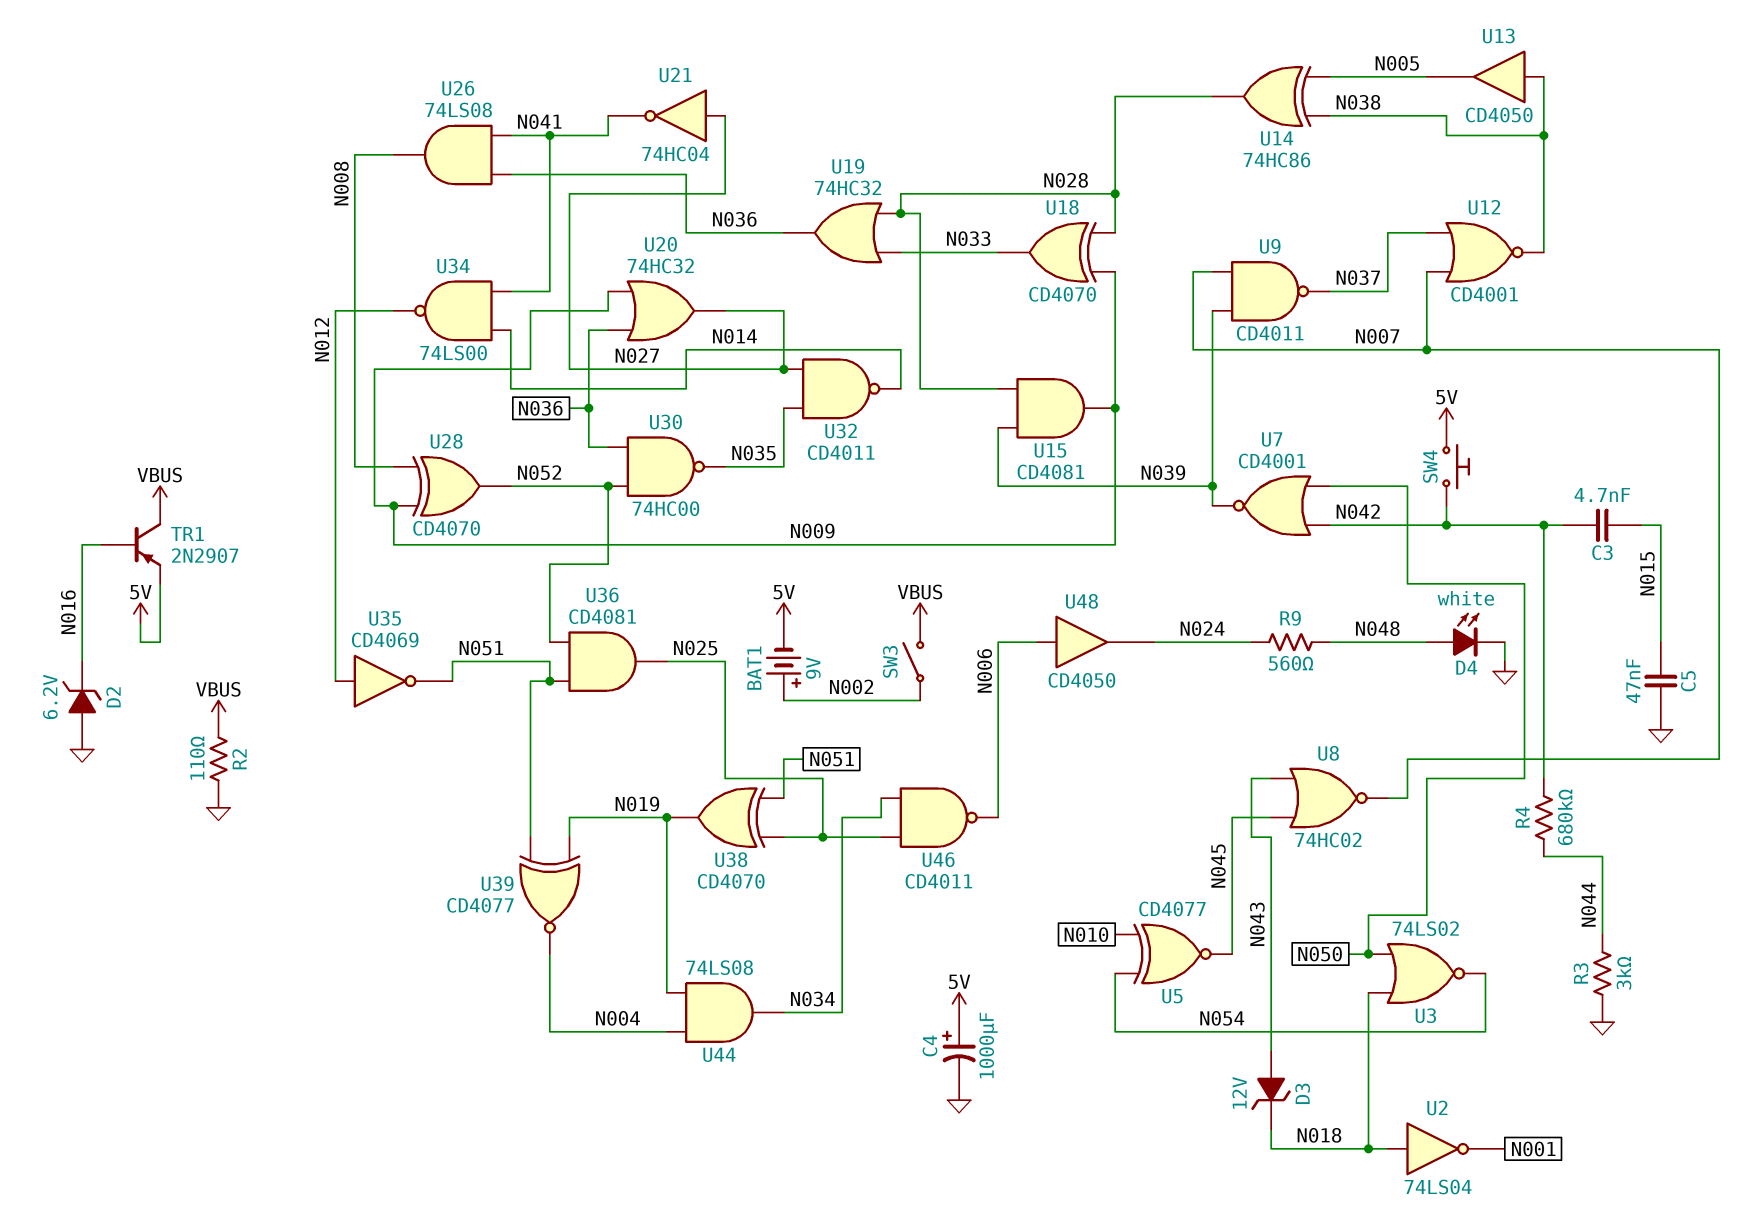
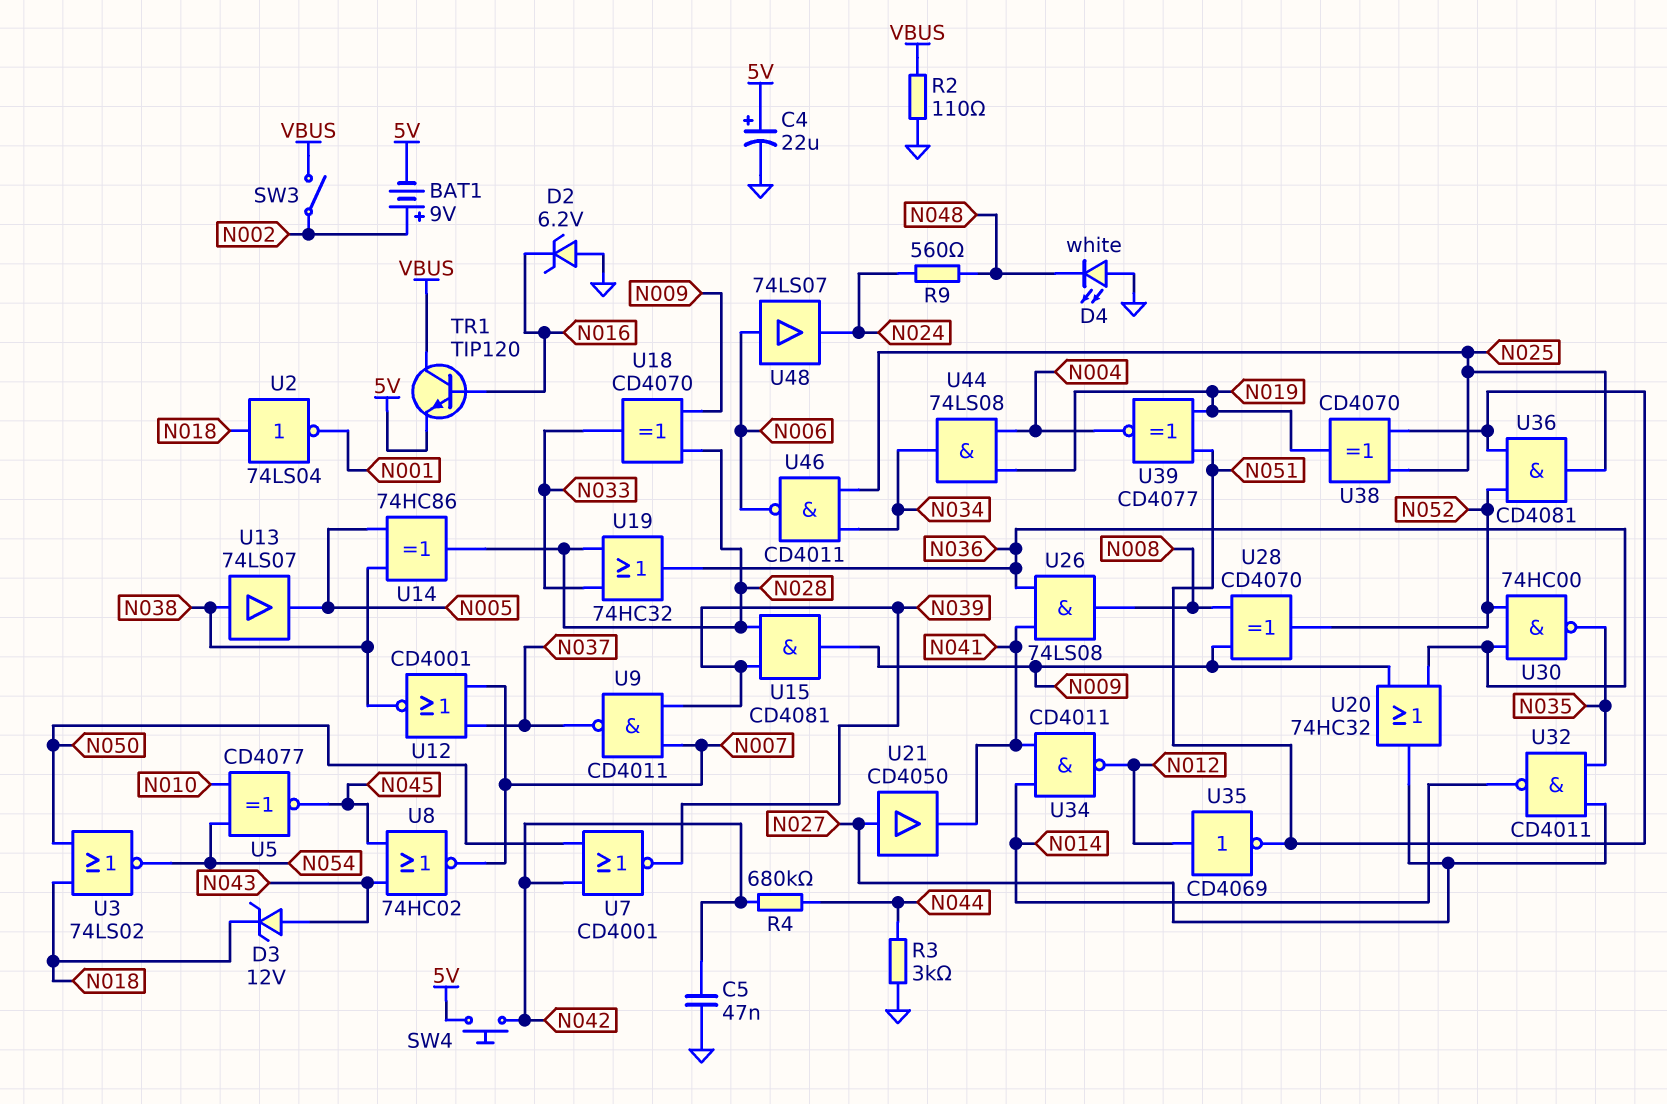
C3: 4.7nF (N015, N042) -> none
C4: 1000uF (plus 5V, minus GND) -> 22uF (plus 5V, minus GND)
C5: 47nF (GND, N015) -> 47nF (GND, N042)
D4: LED white (A N048, K GND) -> LED white (A GND, K N048)
TR1: PNP 2N2907 (B N016, C VBUS, E 5V) -> NPN TIP120 (B N016, C VBUS, E 5V)
U13: buffer CD4050 (in N038, out N005) -> buffer 74LS07 (in N038, out N005)
U21: NOT 74HC04 (in N027, out N041) -> buffer CD4050 (in N027, out N041)
U34: NAND 74LS00 (in N014, in N041, out N012) -> NAND CD4011 (in N014, in N041, out N012)
U48: buffer CD4050 (in N006, out N024) -> buffer 74LS07 (in N006, out N024)

